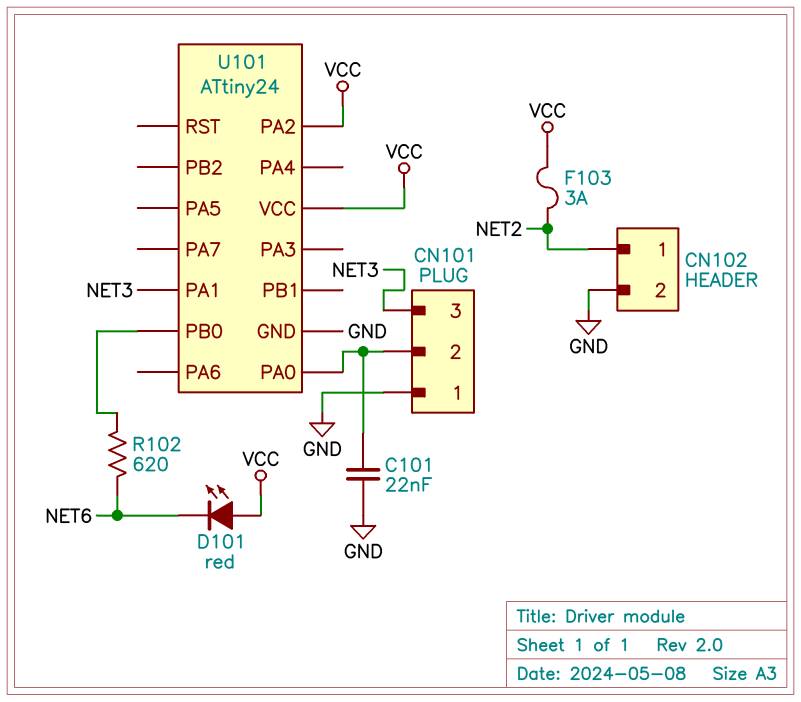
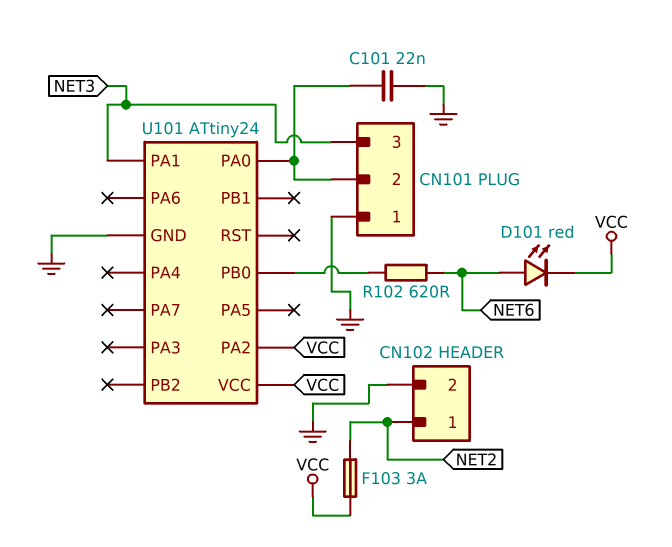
D101: LED red (A VCC, K NET6) -> LED red (A NET6, K VCC)

